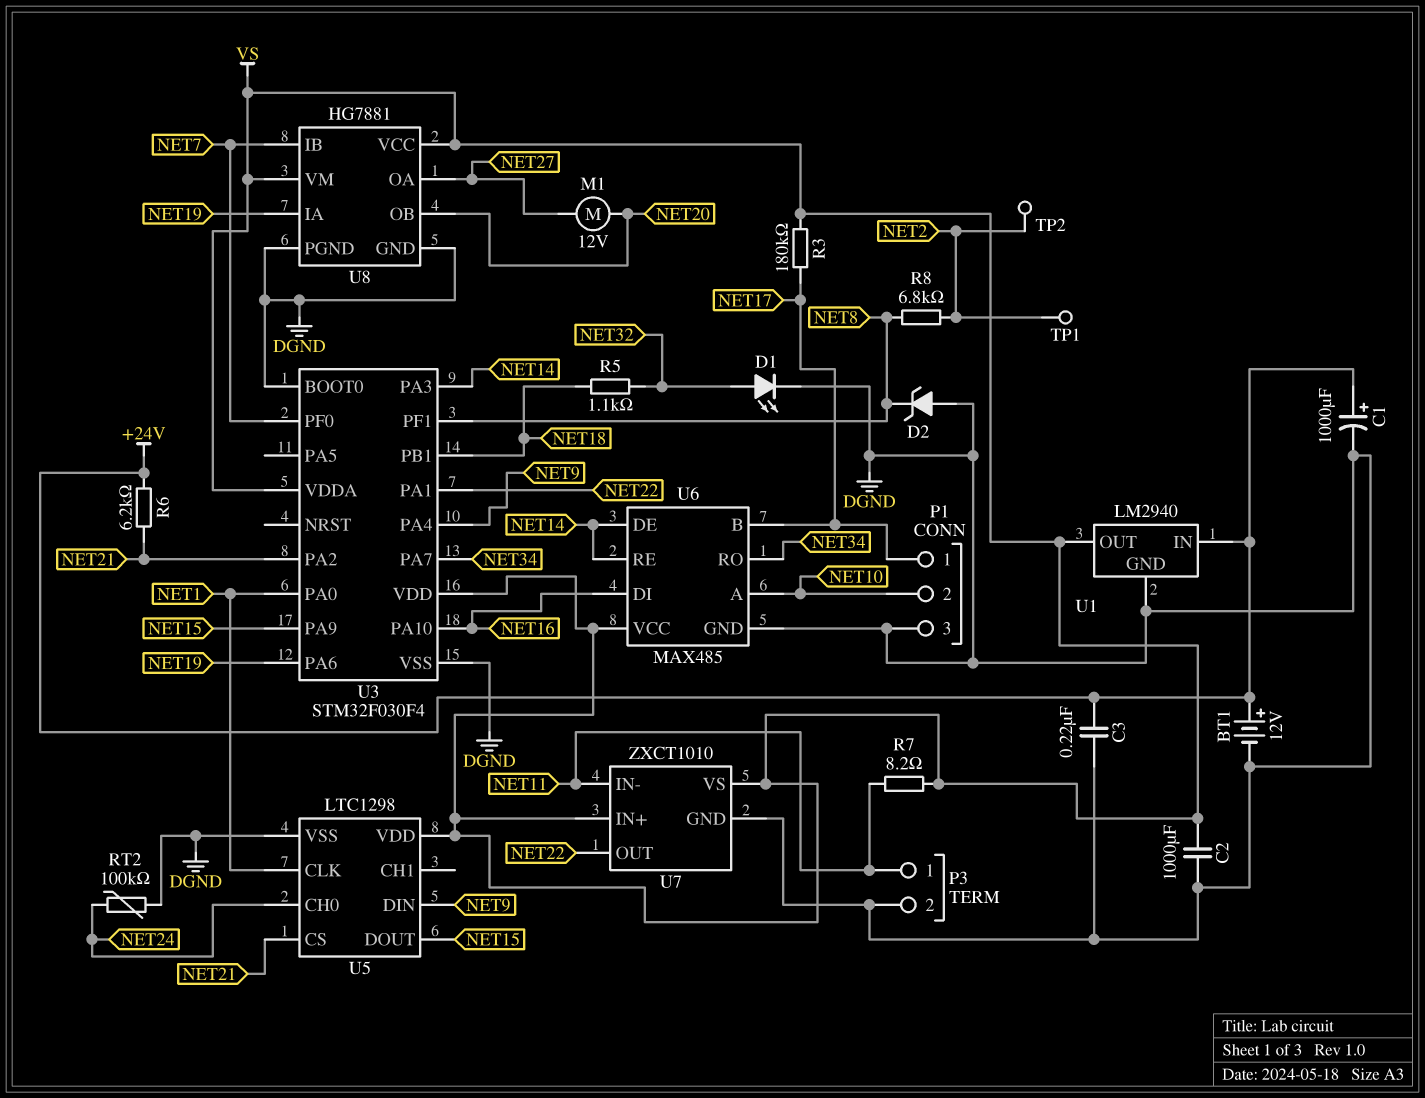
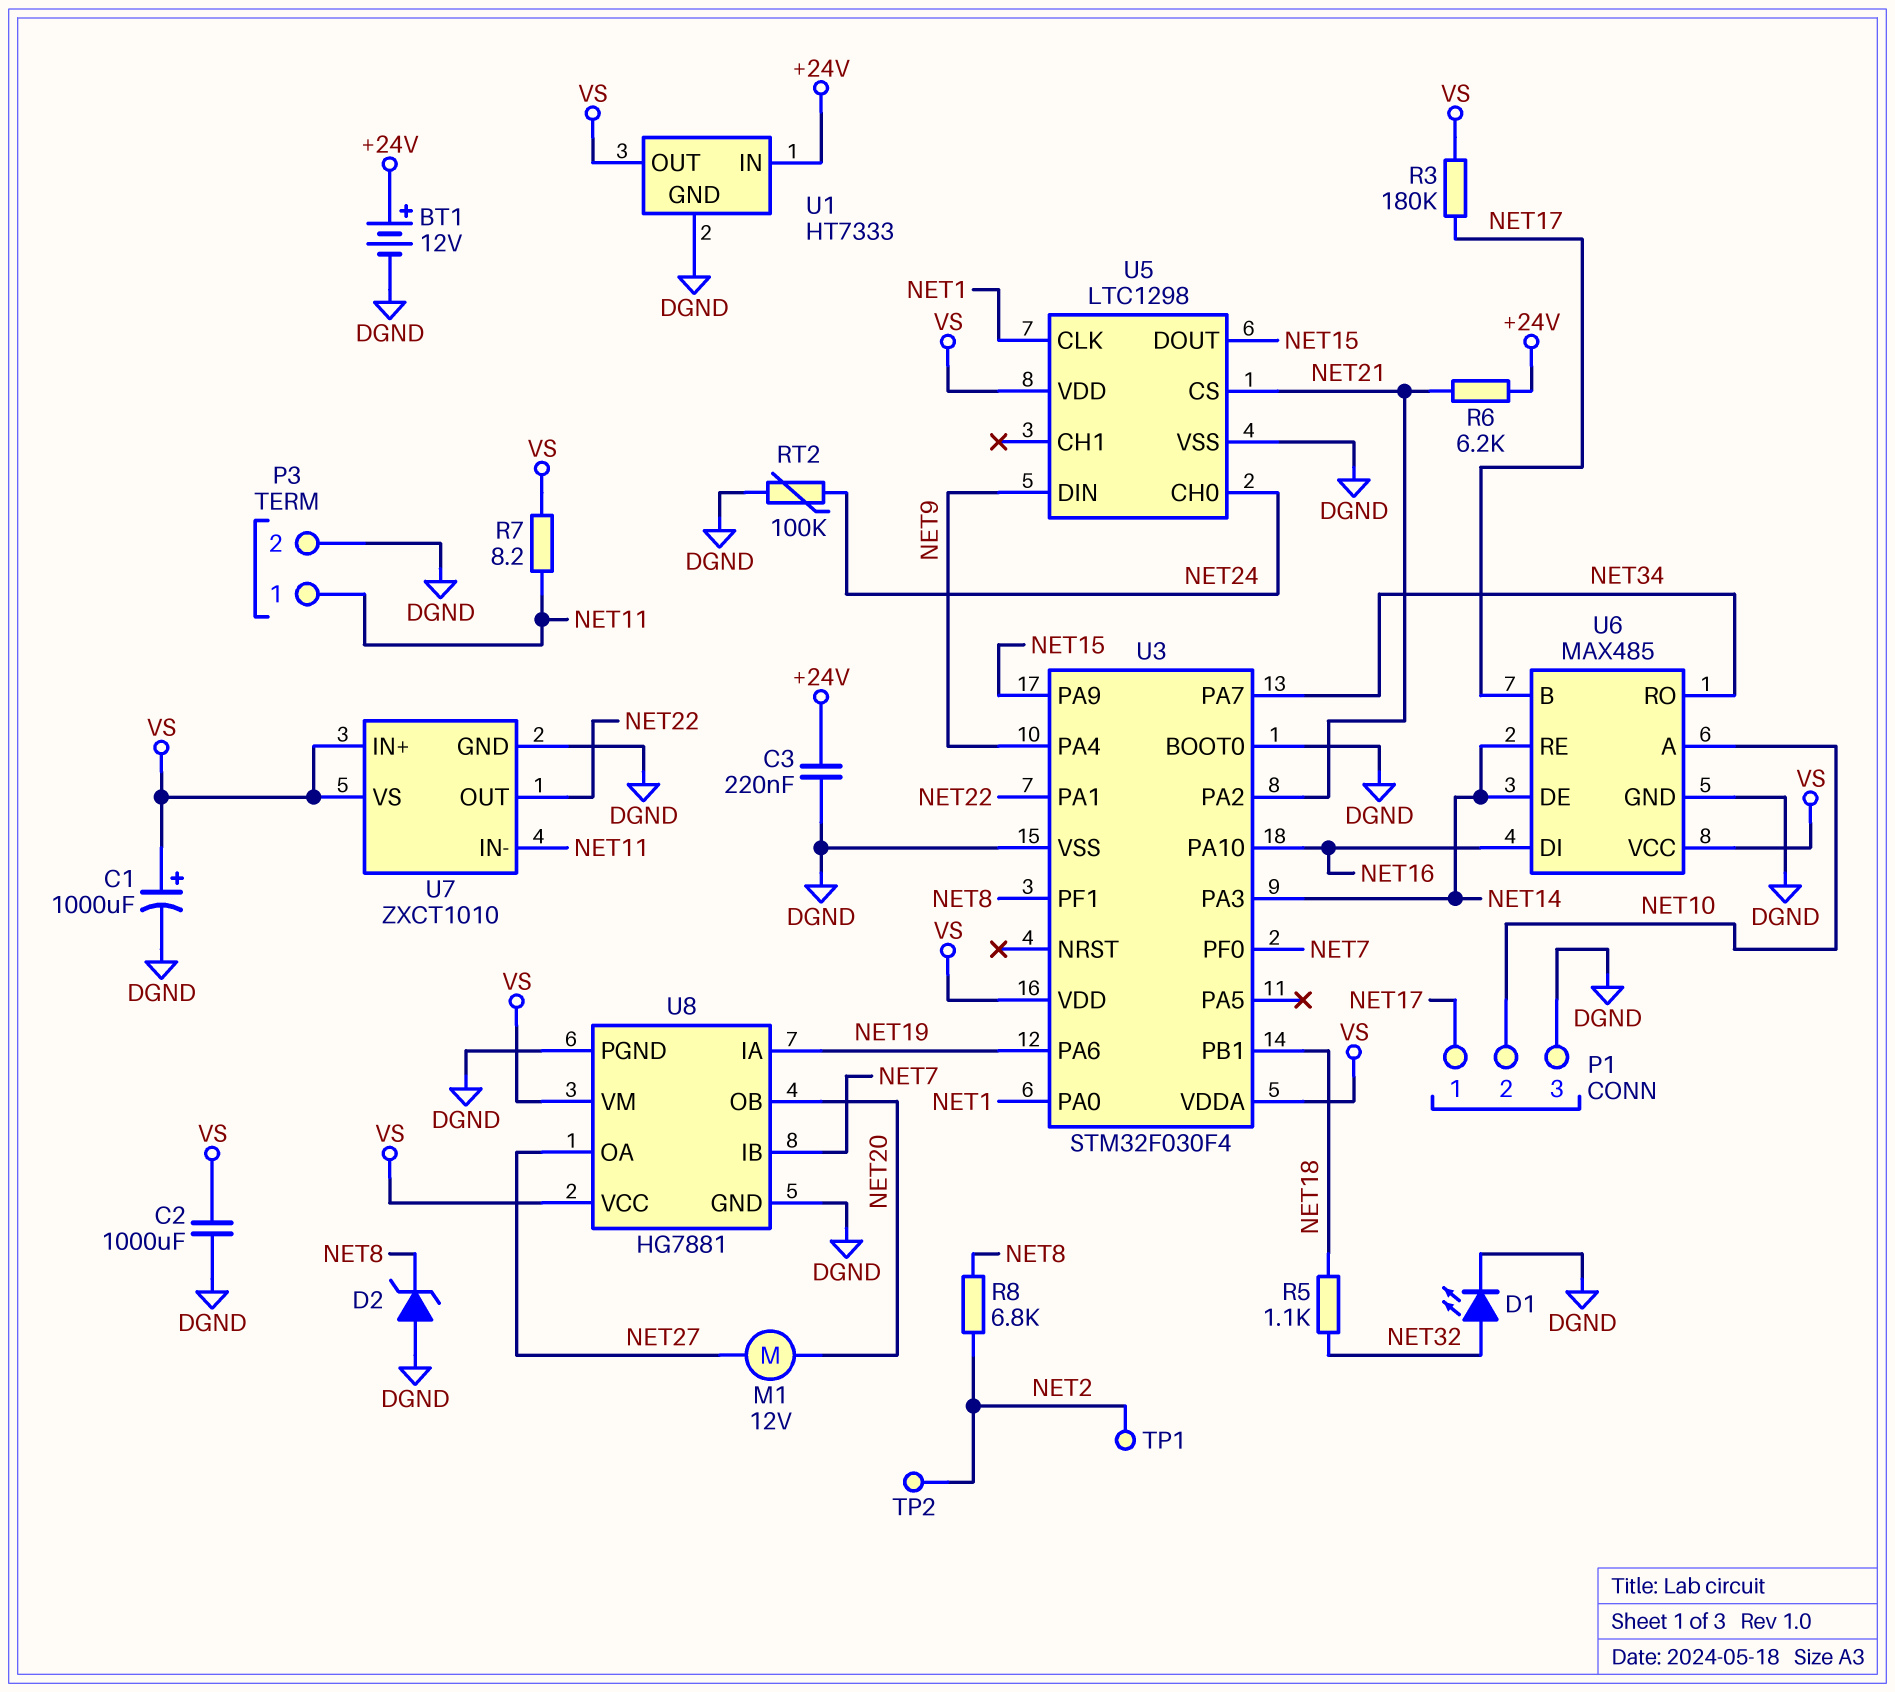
C1: 1000uF (plus +24V, minus DGND) -> 1000uF (plus VS, minus DGND)
U1: LM2940 -> HT7333

